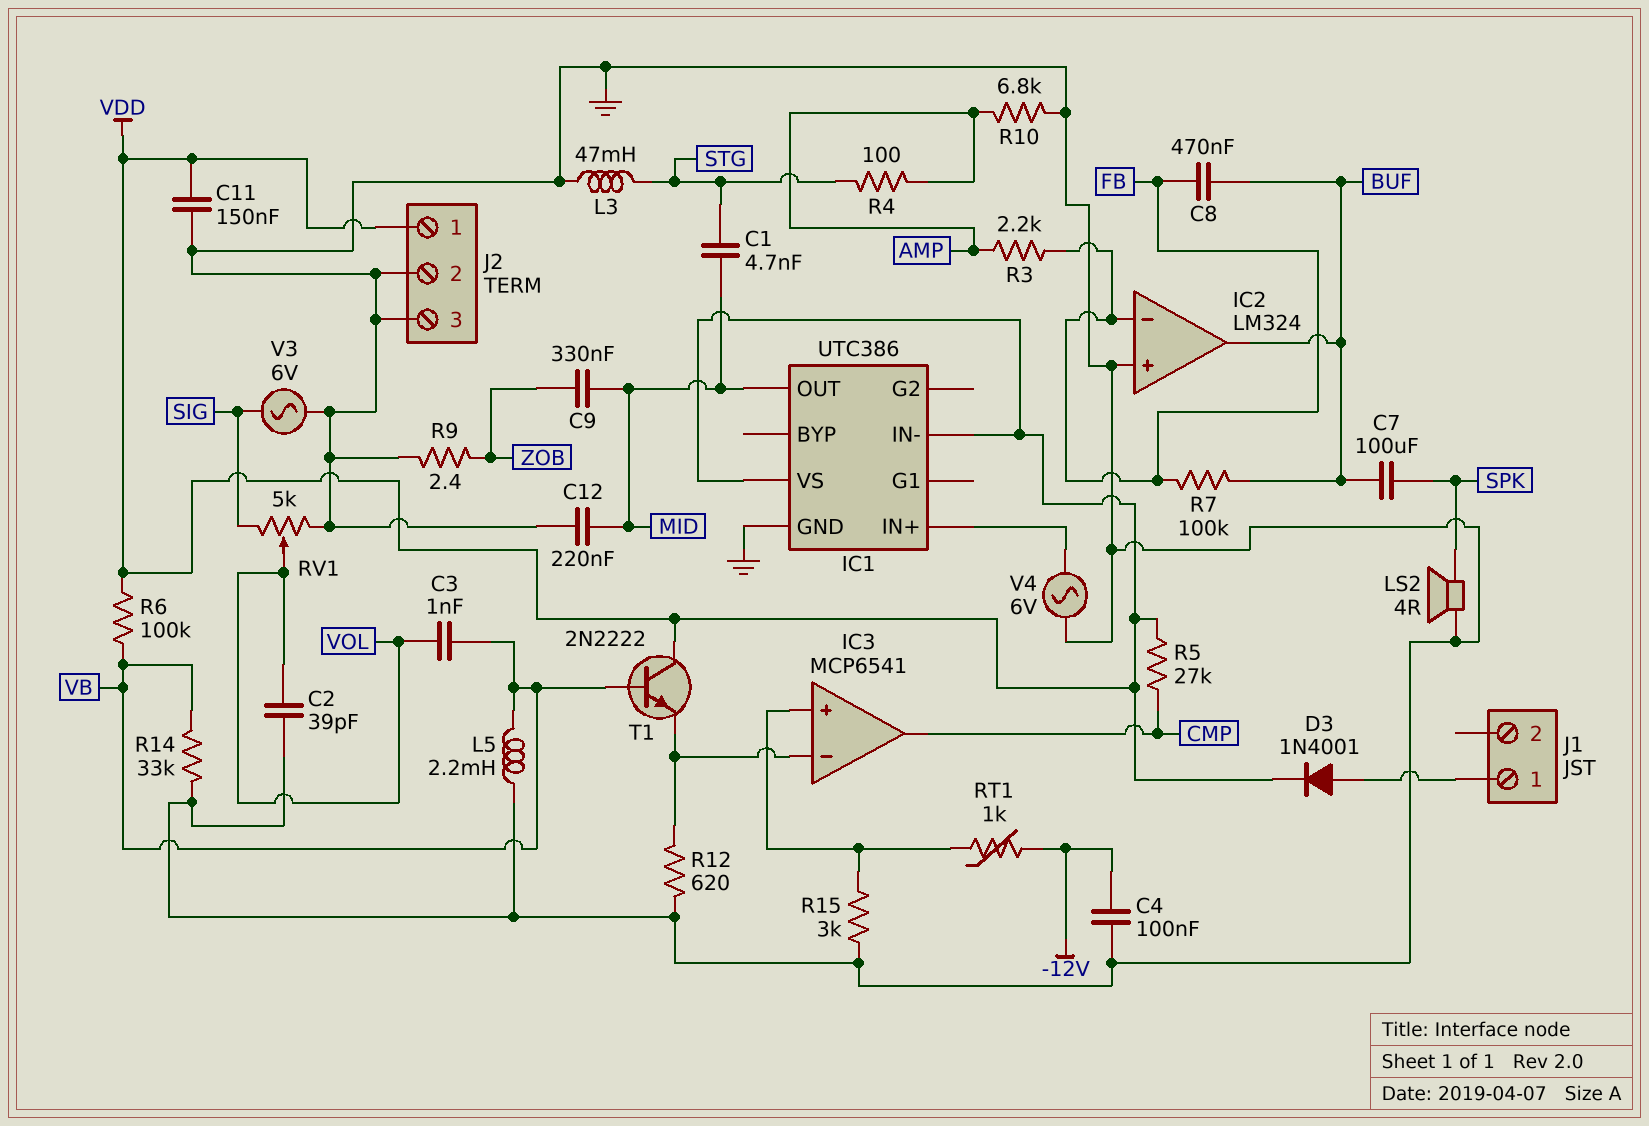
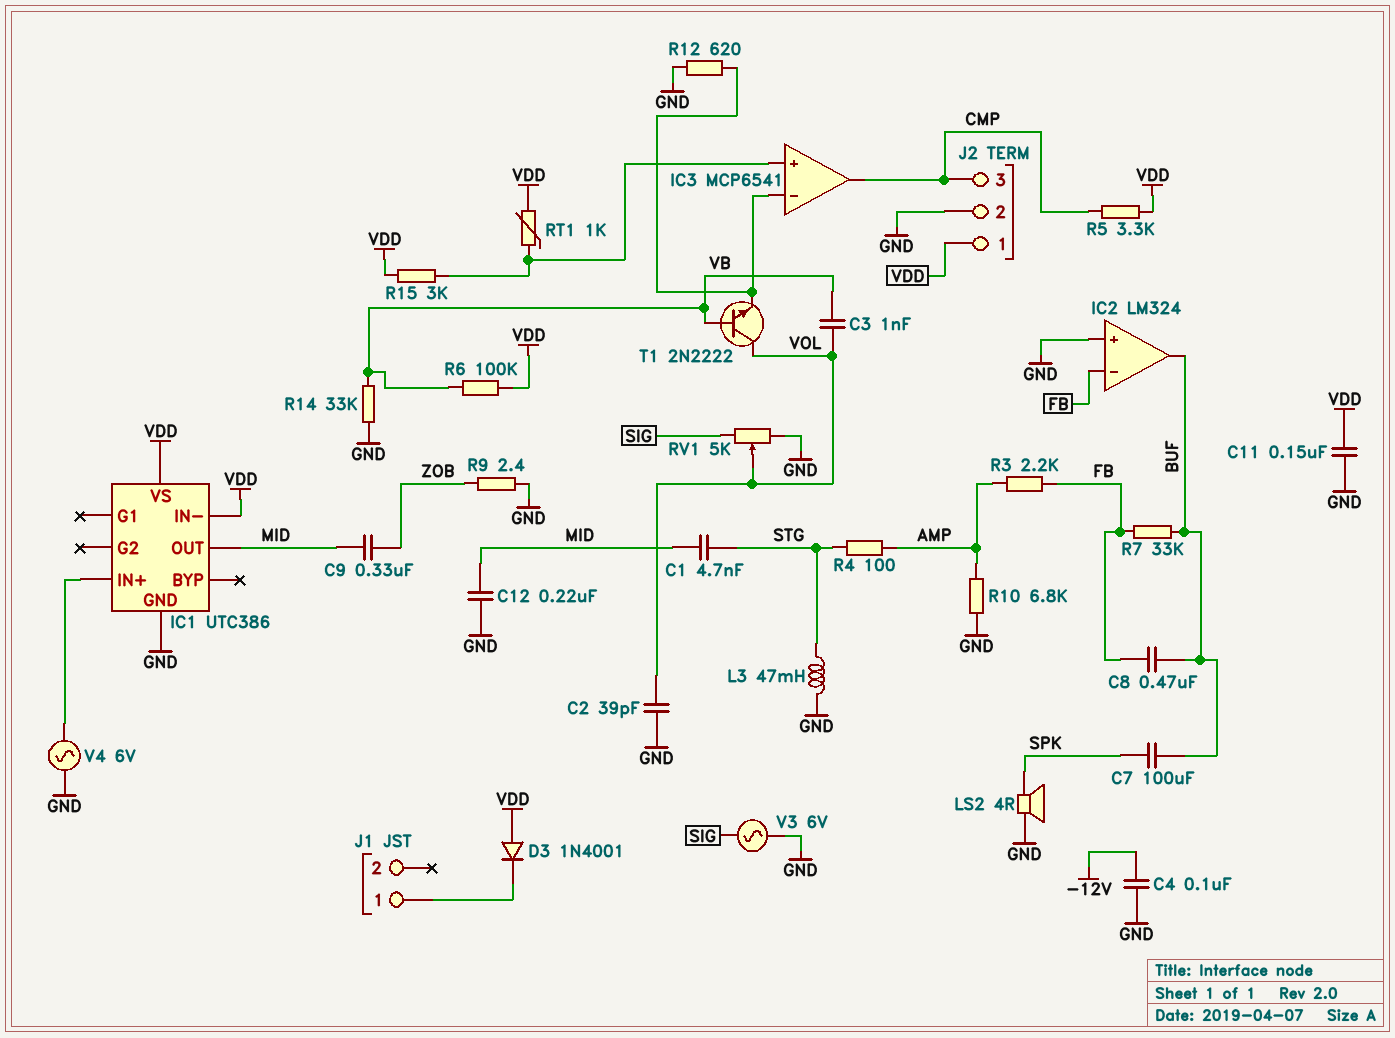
D3: diode 1N4001 (A J1/1, K VDD) -> diode 1N4001 (A VDD, K J1/1)
J2 pin 3: GND -> CMP
L5: 2.2mH (GND, VB) -> none
R5: 27k (CMP, VDD) -> 3.3k (CMP, VDD)
R7: 100k (BUF, FB) -> 33k (BUF, FB)
R15: 3k (GND, IC3/in+) -> 3k (IC3/in+, VDD)
RT1: 1k (-12V, IC3/in+) -> 1k (IC3/in+, VDD)
T1: NPN 2N2222 (B VB, C VDD, E IC3/in-) -> NPN 2N2222 (B VB, C VOL, E IC3/in-)

